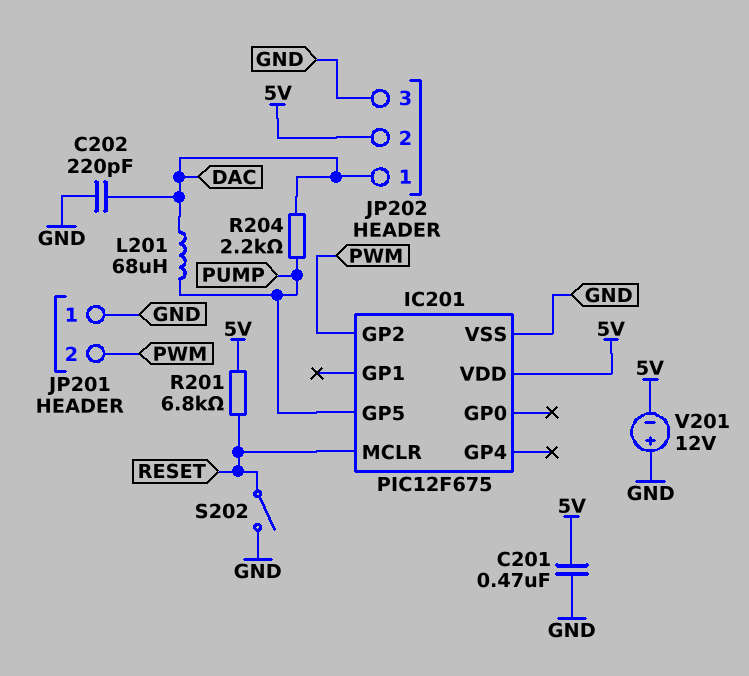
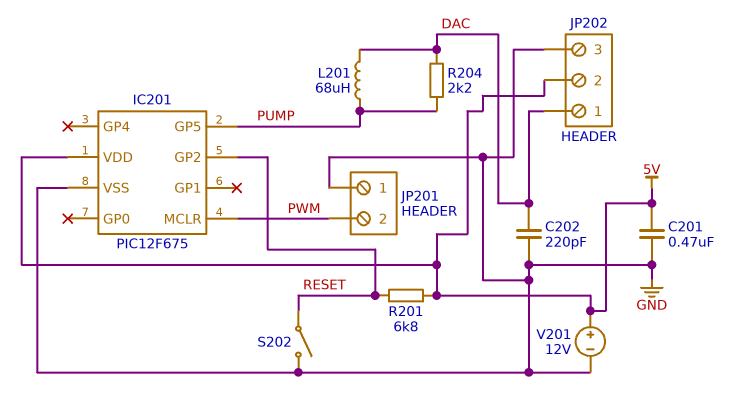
IC201 pin GP2: PWM -> RESET
IC201 pin MCLR: RESET -> PWM
V201: 12V (plus GND, minus 5V) -> 12V (plus 5V, minus GND)

